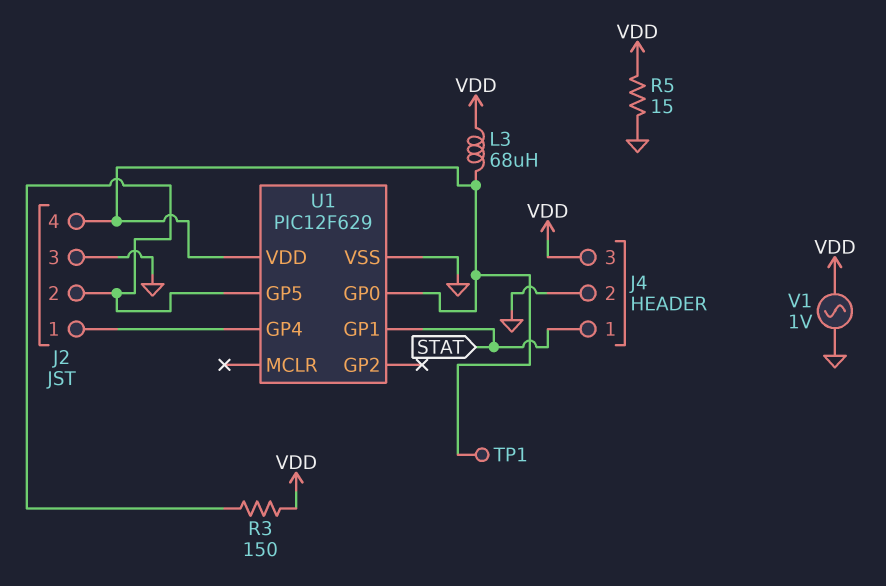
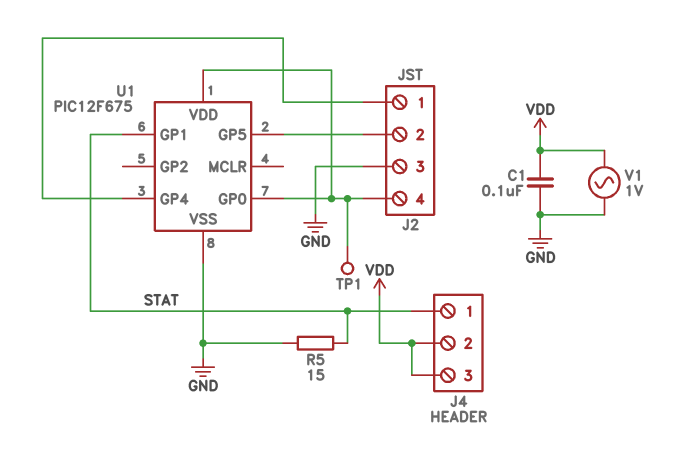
C1: none -> 100nF (GND, VDD)
J4 pin 2: GND -> VDD
L3: 68uH (J2/4, VDD) -> none
R3: 150 (J2/2, VDD) -> none
R5: 15 (GND, VDD) -> 15 (GND, STAT)
U1: PIC12F629 -> PIC12F675

